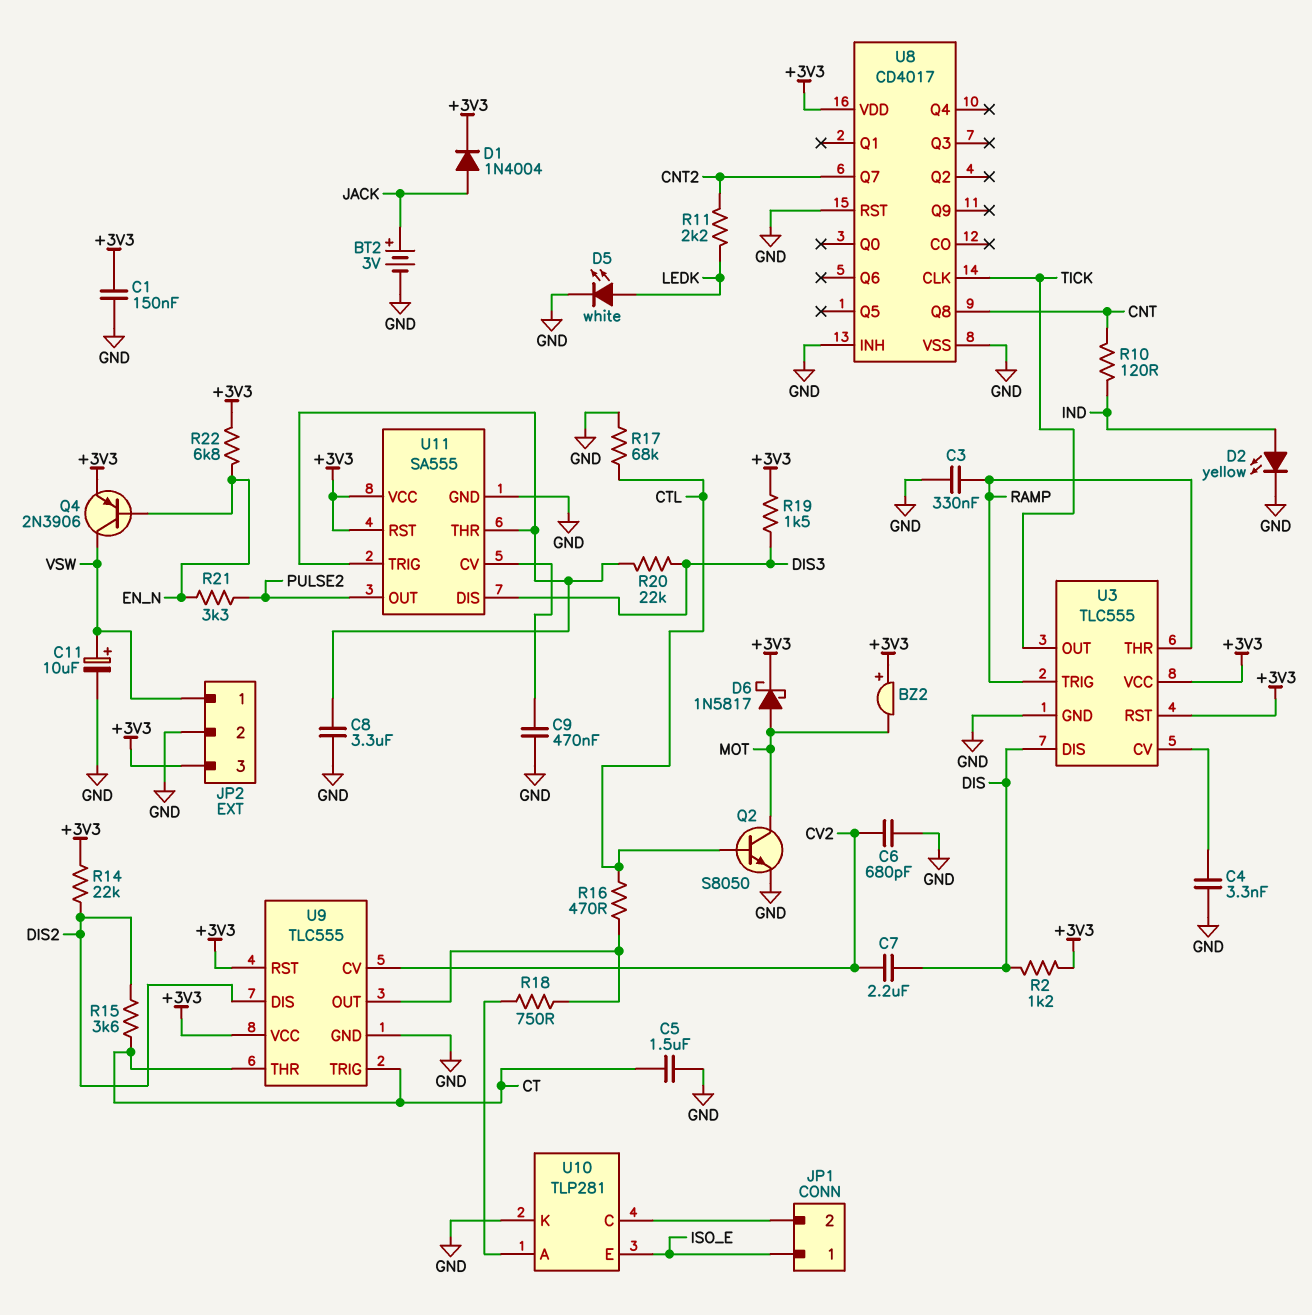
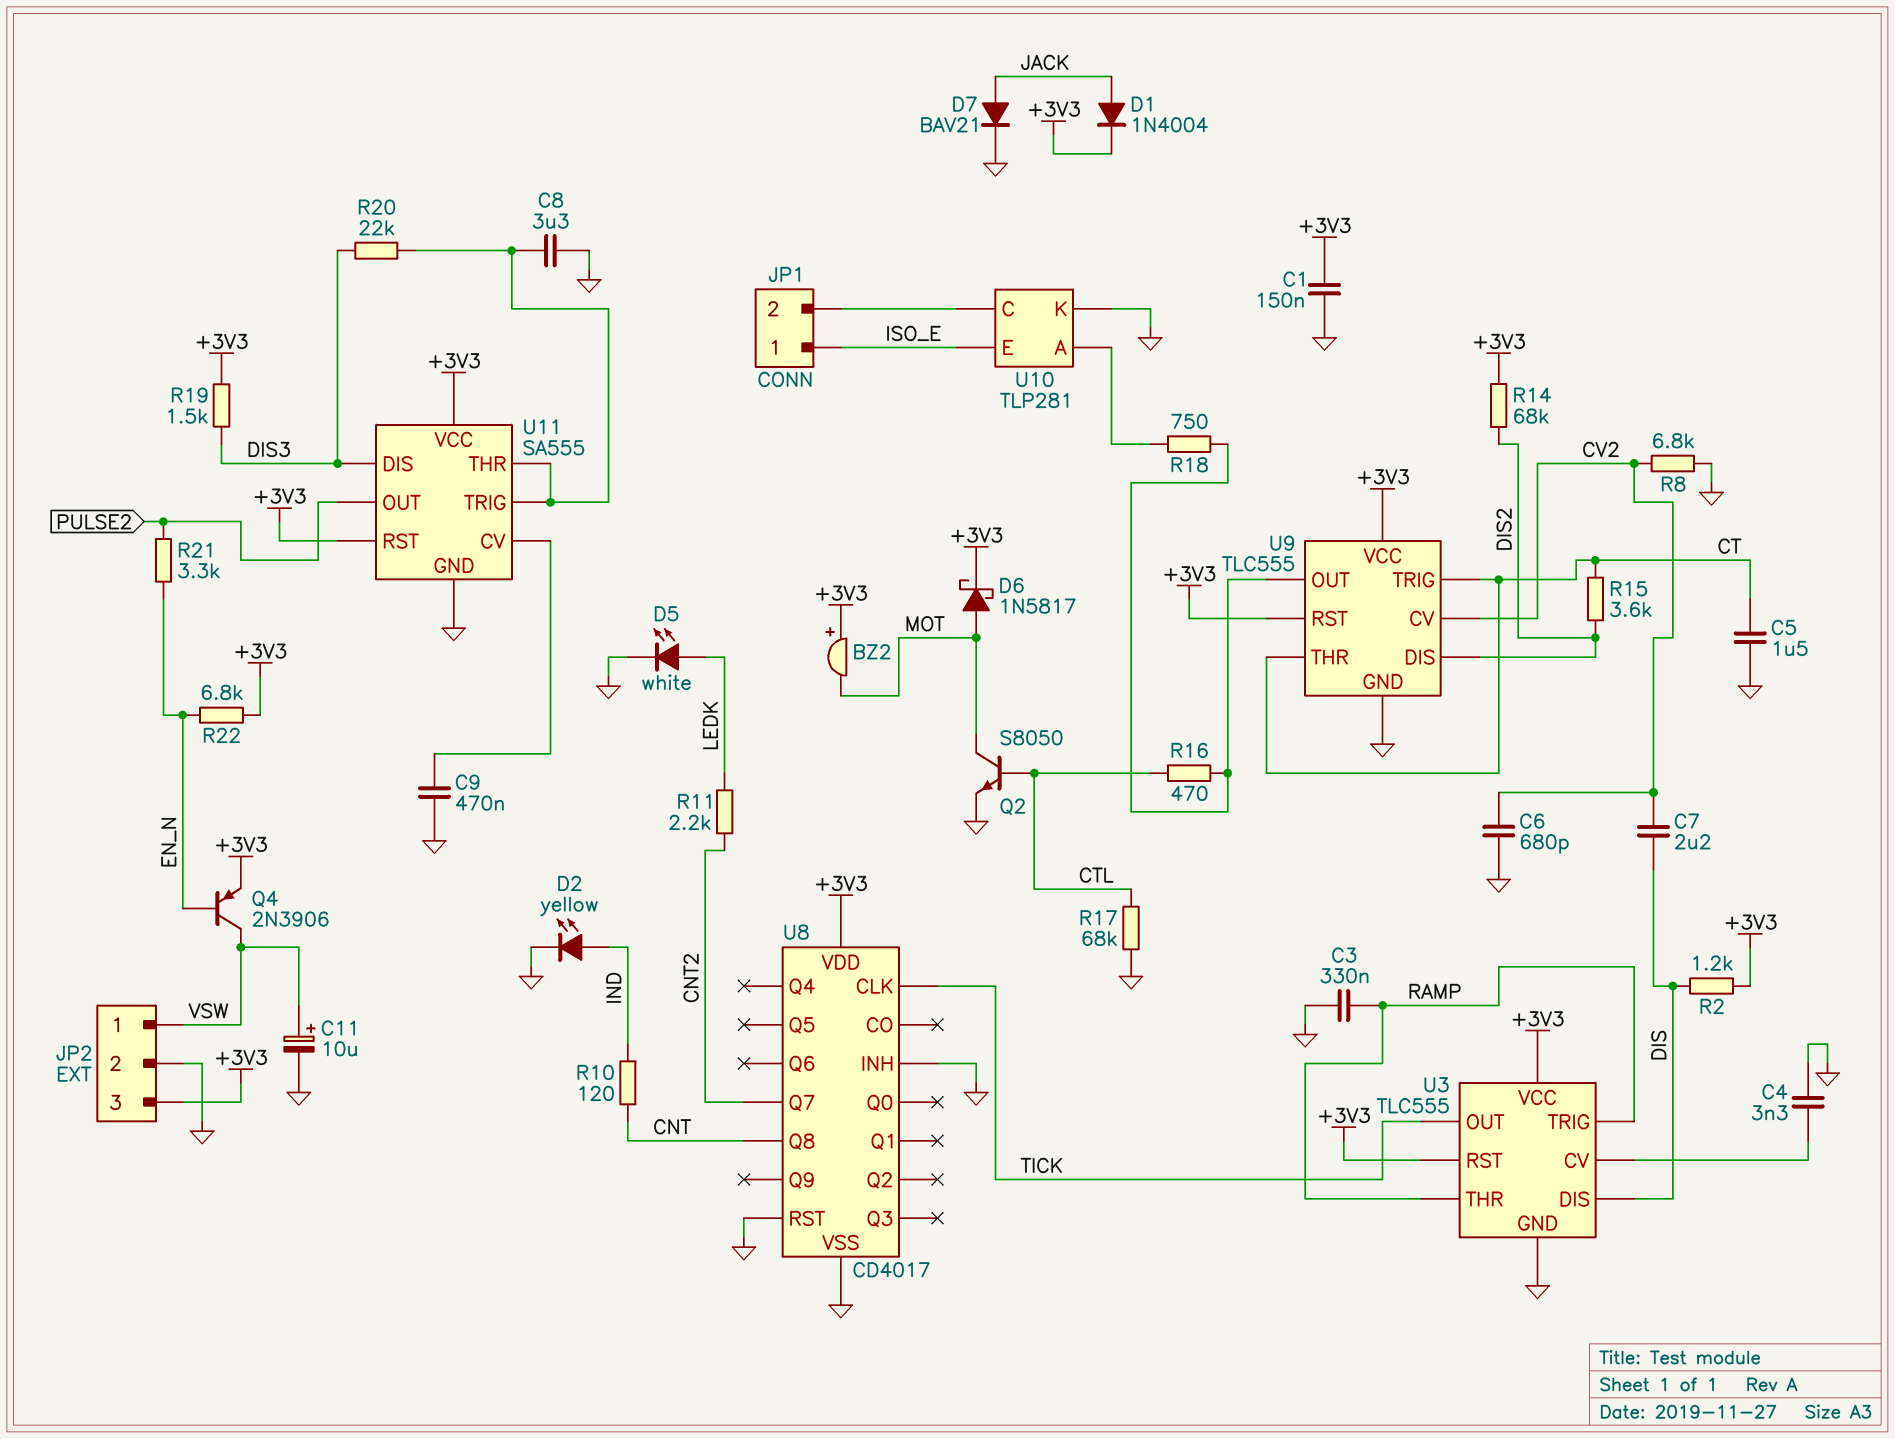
BT2: 3V (plus JACK, minus GND) -> none
D7: none -> diode BAV21 (A JACK, K GND)
R8: none -> 6.8k (CV2, GND)
R14: 22k (+3V3, DIS2) -> 68k (+3V3, DIS2)

